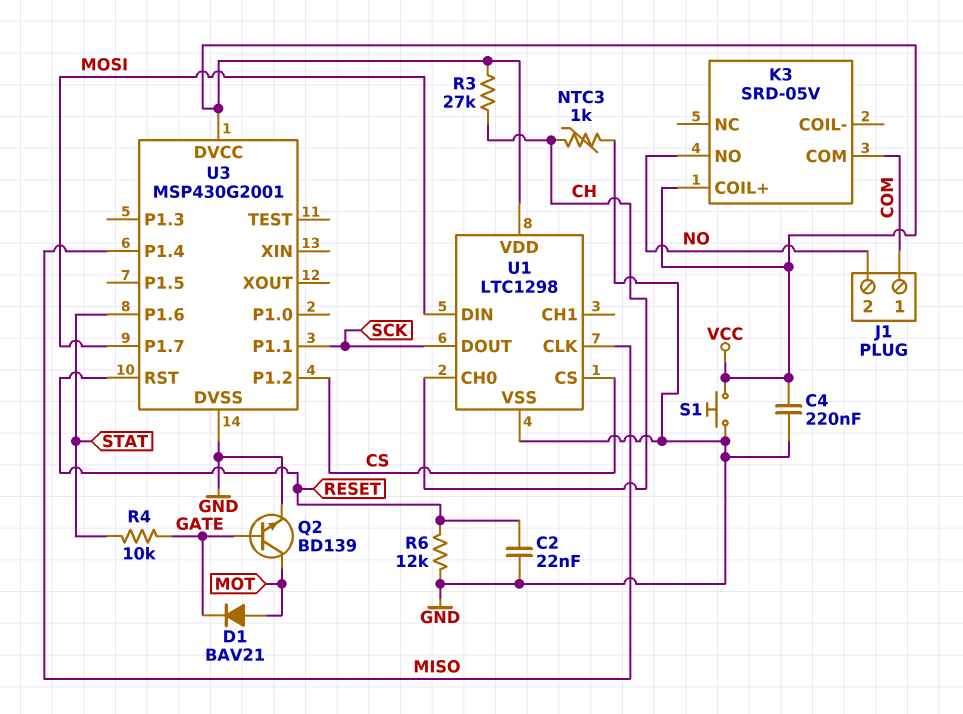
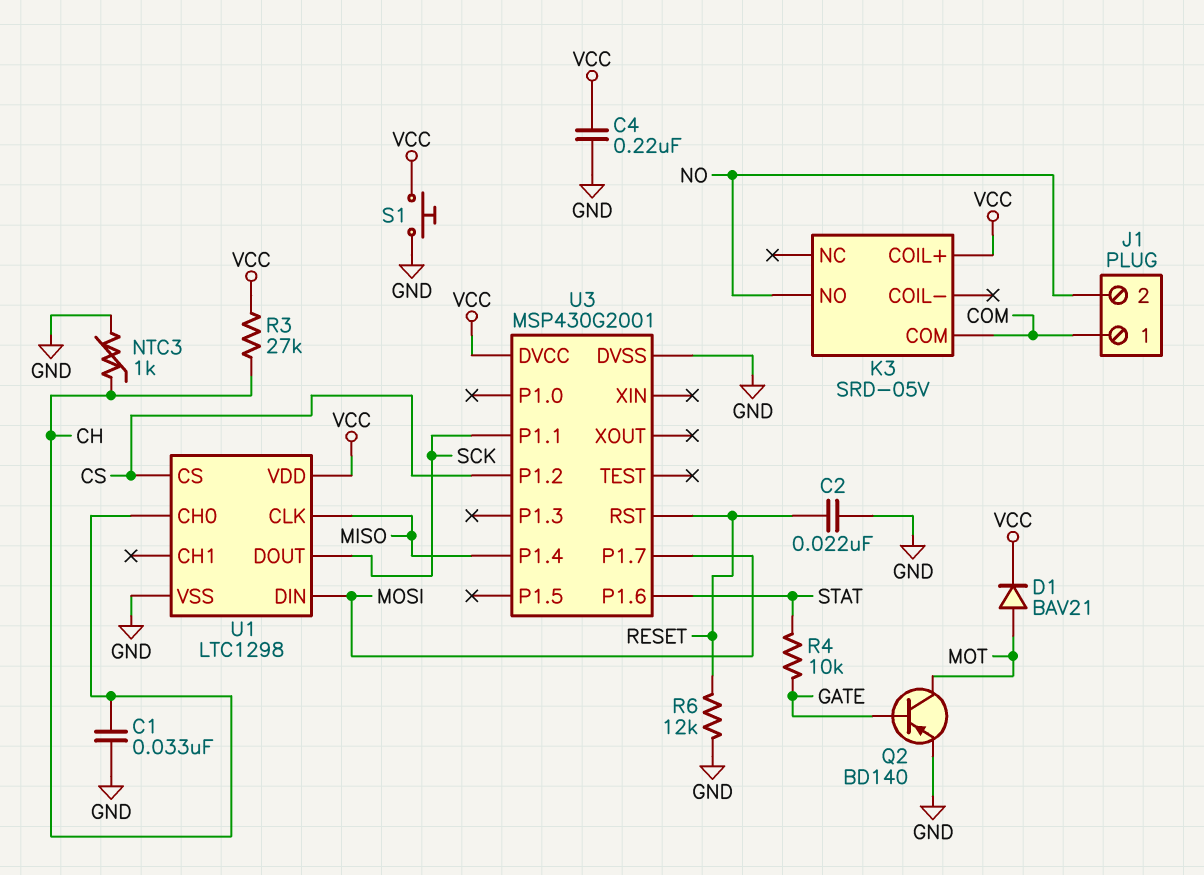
C1: none -> 33nF (CH, GND)
D1: diode BAV21 (A MOT, K GATE) -> diode BAV21 (A MOT, K VCC)
Q2: NPN BD139 (B GATE, C MOT, E GND) -> PNP BD140 (B GATE, C MOT, E GND)

